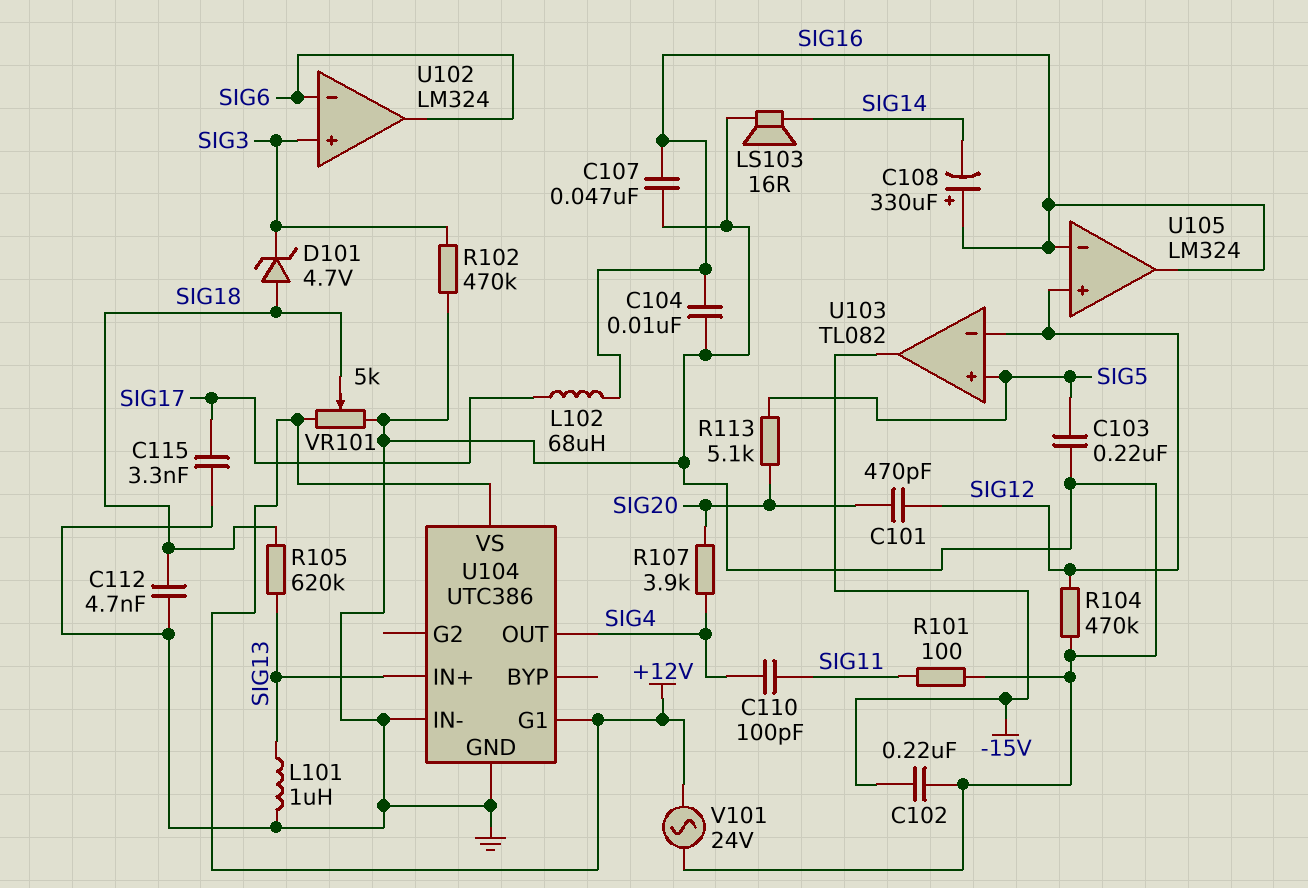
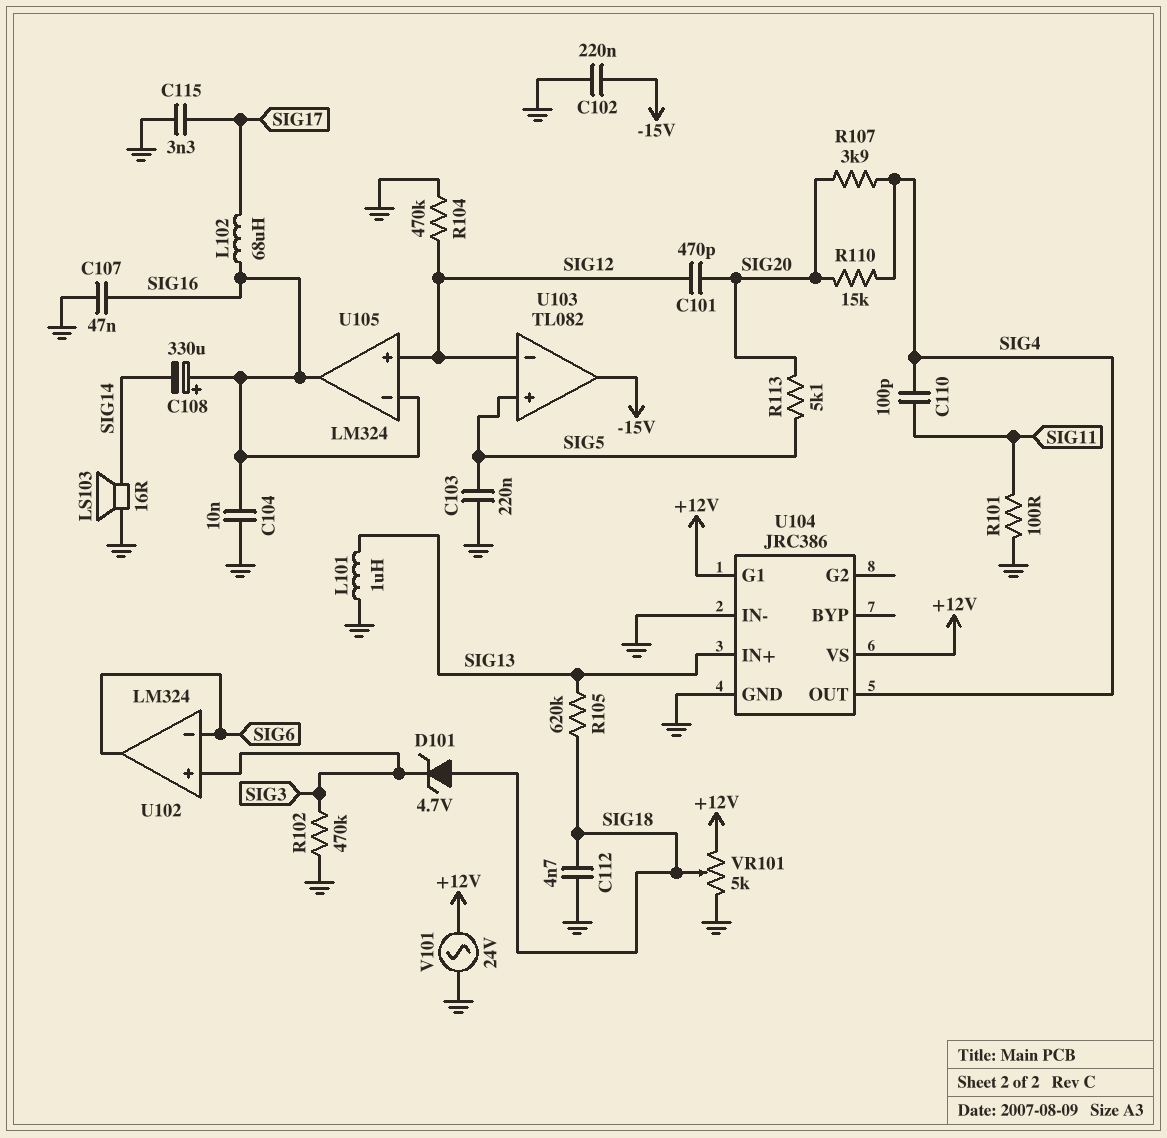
R110: none -> 15k (SIG4, SIG20)
U104: UTC386 -> JRC386

